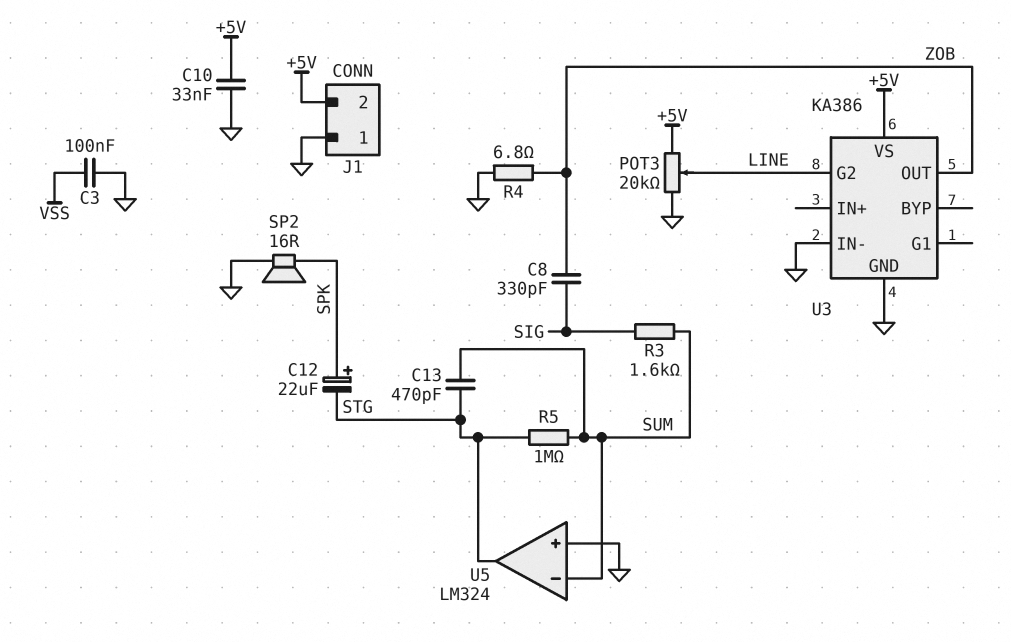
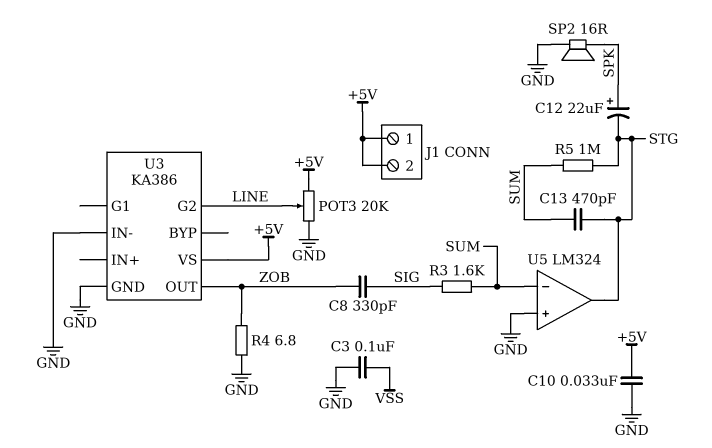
J1 pin 1: GND -> +5V

